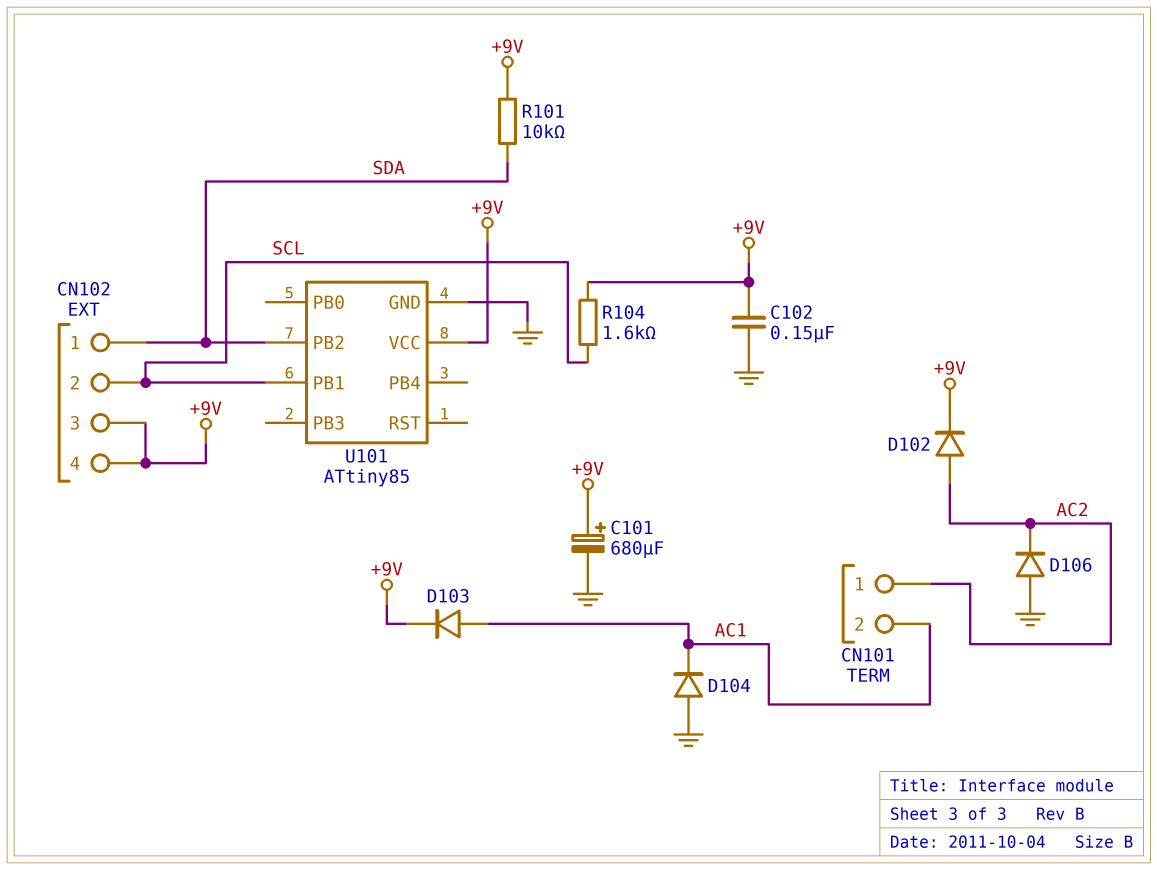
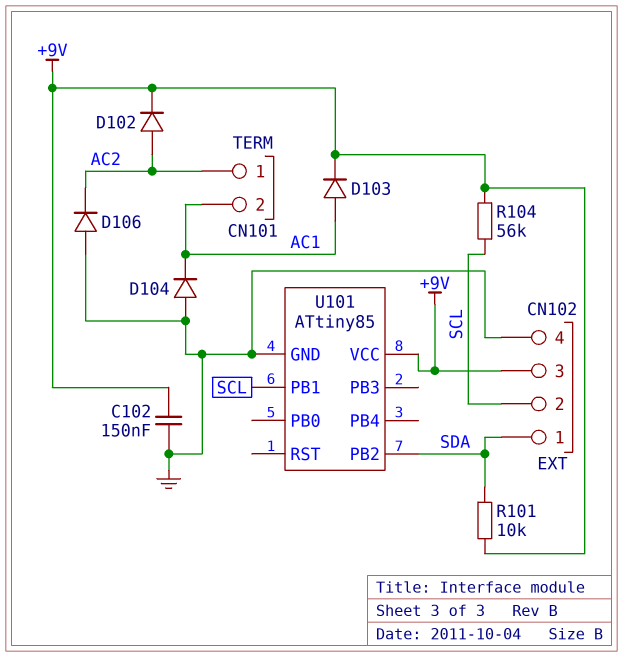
C101: 680uF (plus +9V, minus GND) -> none
CN102 pin 4: +9V -> GND
R104: 1.6k (+9V, SCL) -> 56k (+9V, SCL)

